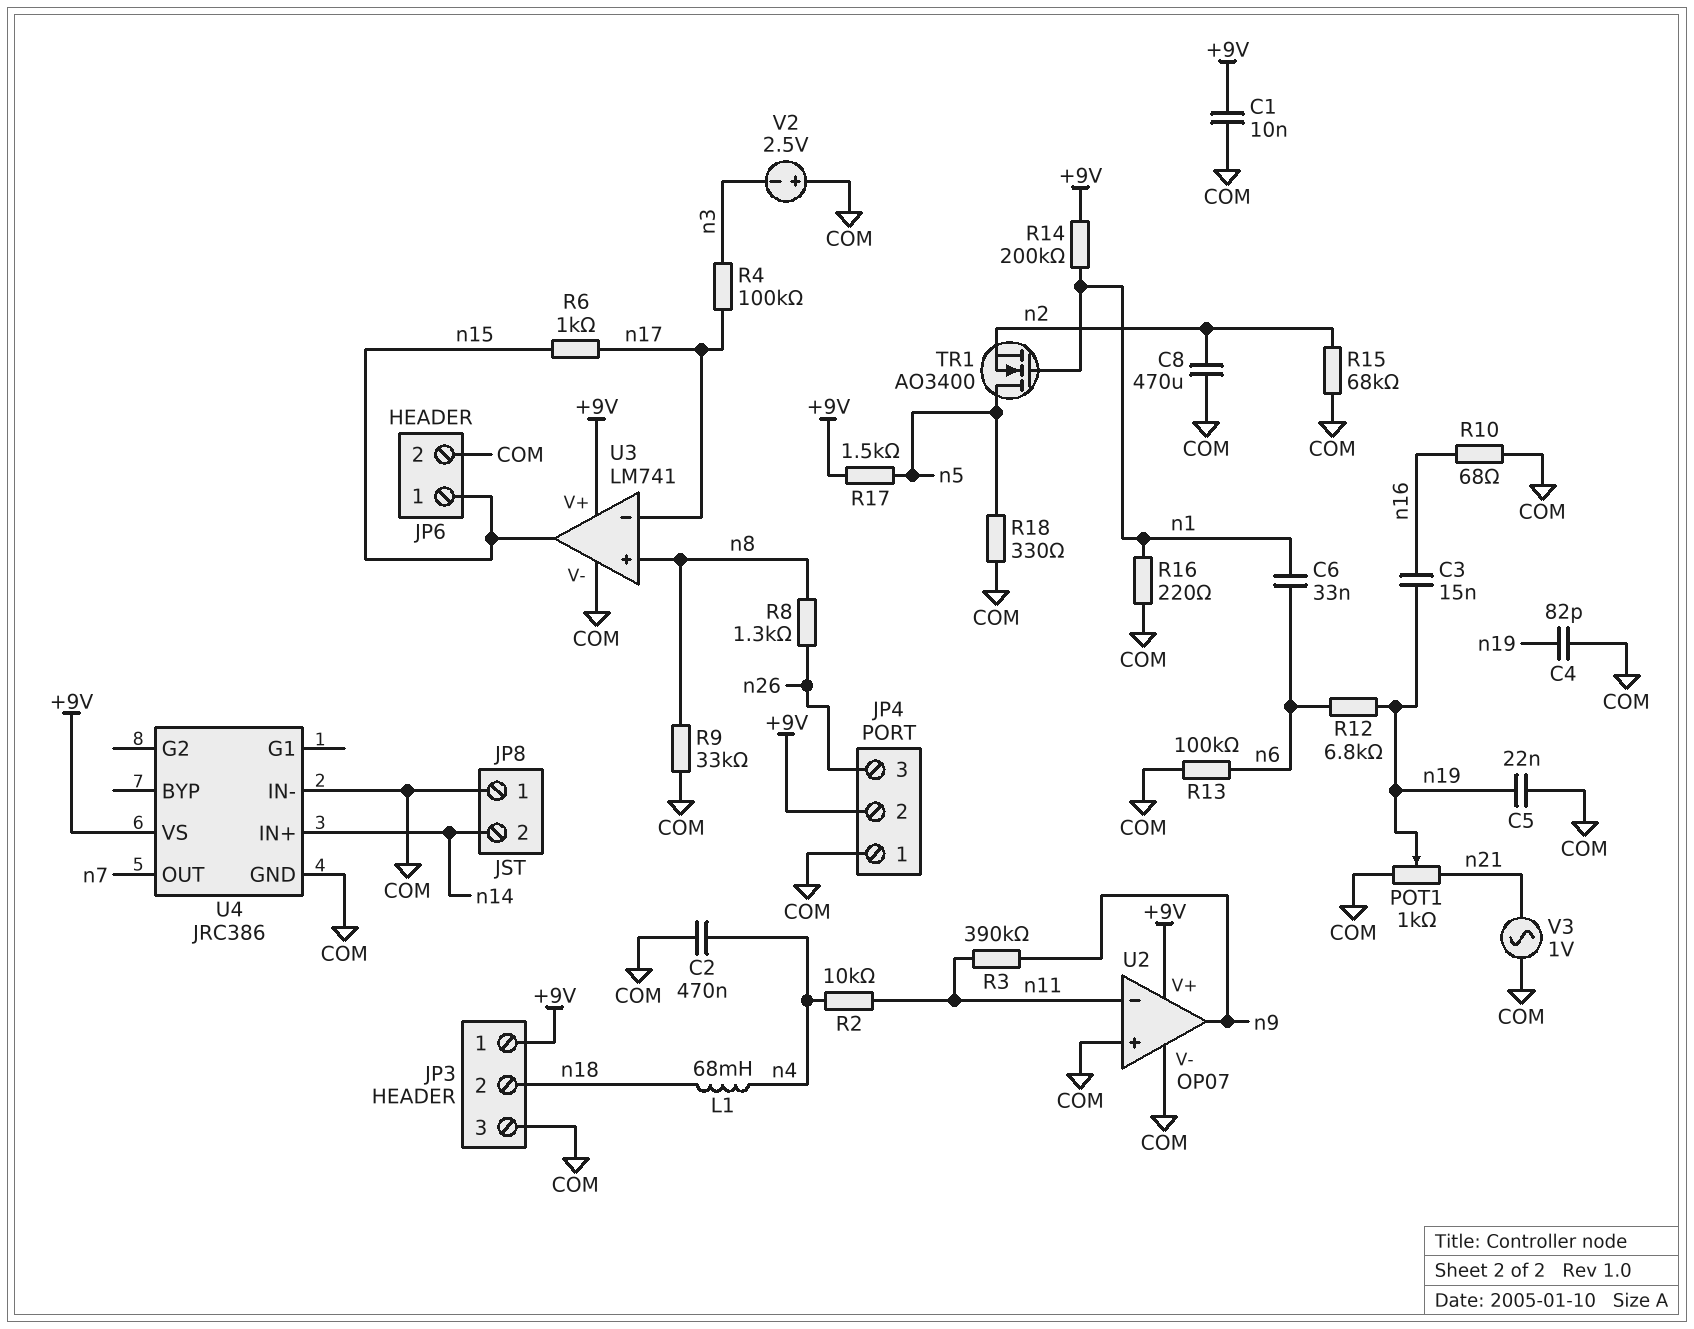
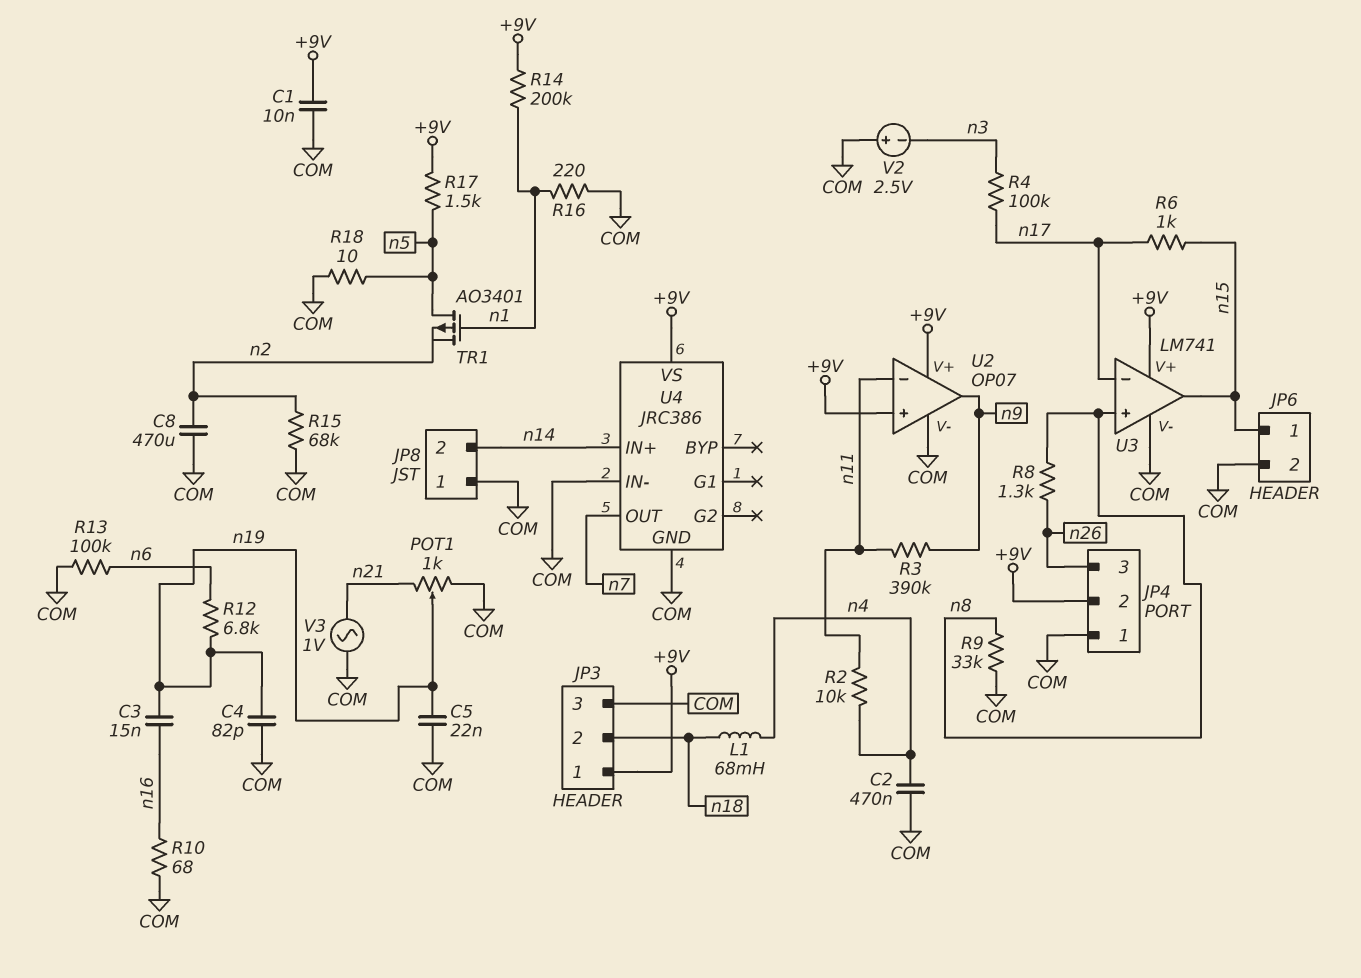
C6: 33nF (n1, n6) -> none
R18: 330 (COM, n5) -> 10 (COM, n5)
TR1: NMOS AO3400 (G n1, D n5, S n2) -> PMOS AO3401 (G n1, D n5, S n2)
U2 pin in+: COM -> +9V

